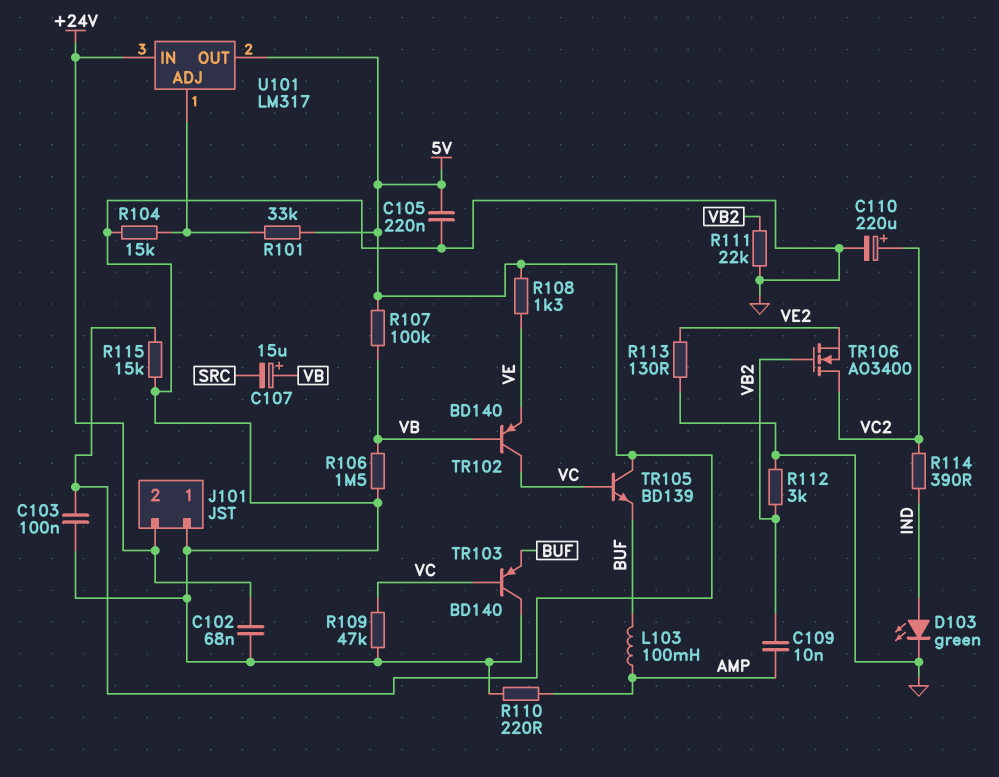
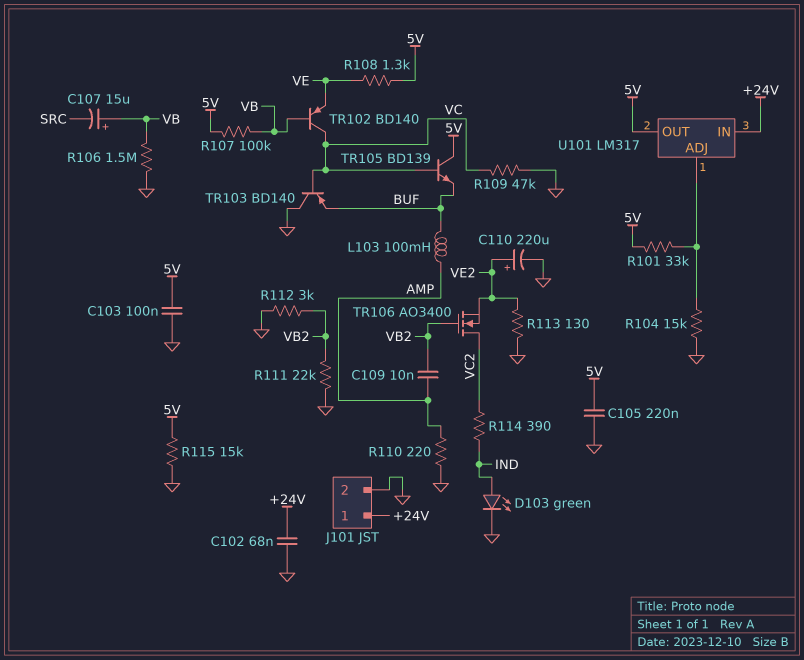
C110: 220uF (plus VC2, minus GND) -> 220uF (plus VE2, minus GND)
J101 pin 1: GND -> +24V
J101 pin 2: +24V -> GND

